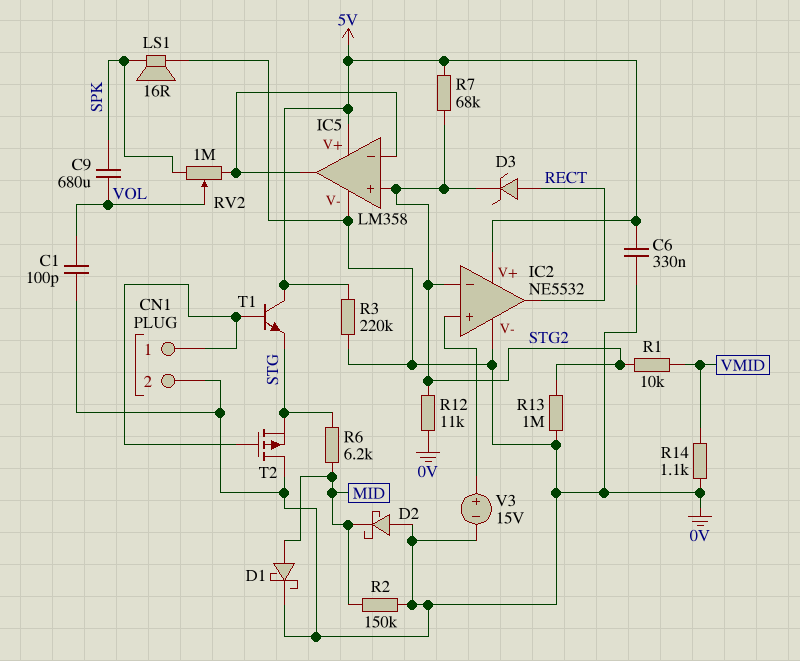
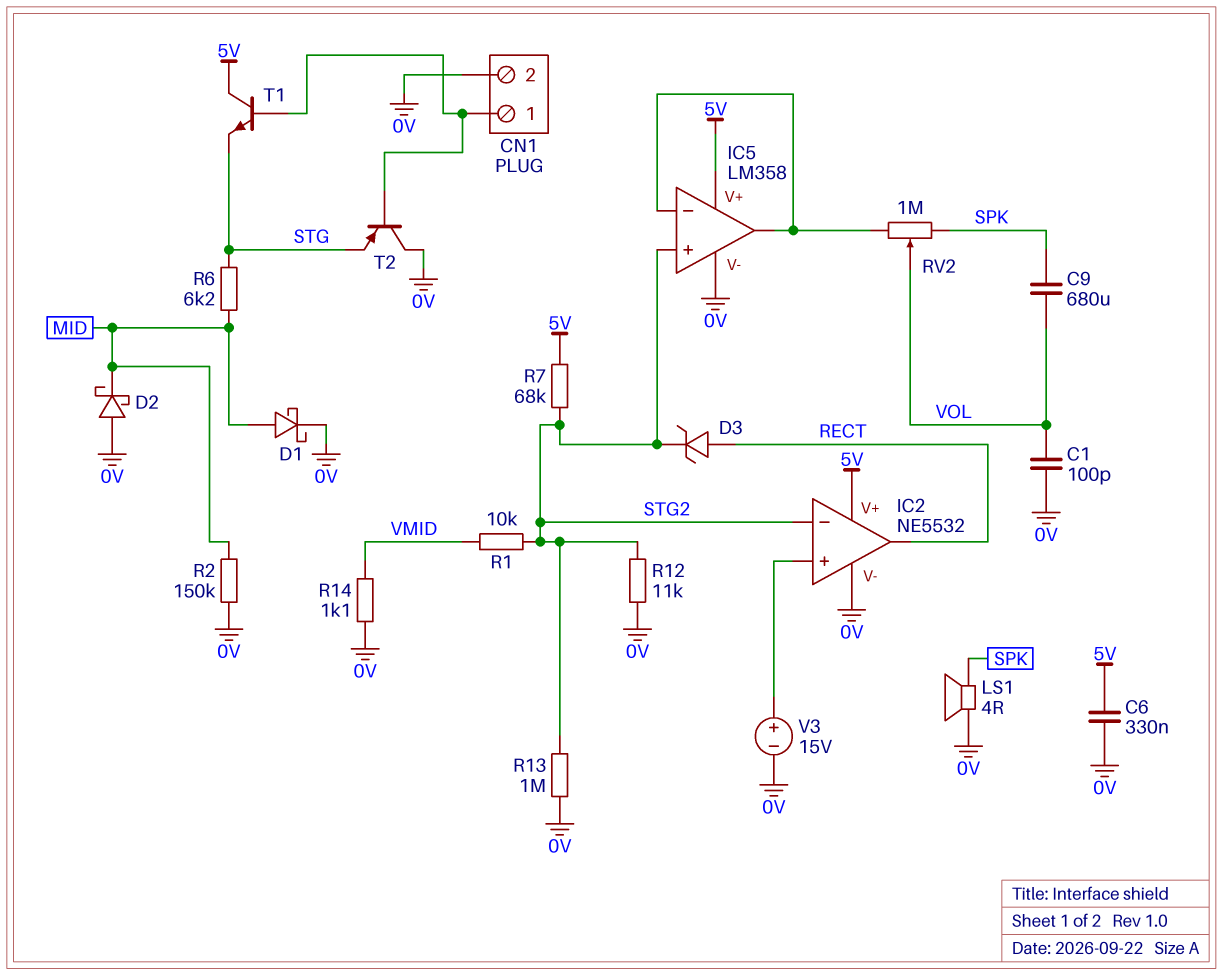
LS1: speaker 16R (0V, SPK) -> speaker 4R (0V, SPK)
R3: 220k (0V, 5V) -> none
T2: PMOS (G CN1/1, D 0V, S STG) -> PNP (B CN1/1, C 0V, E STG)

